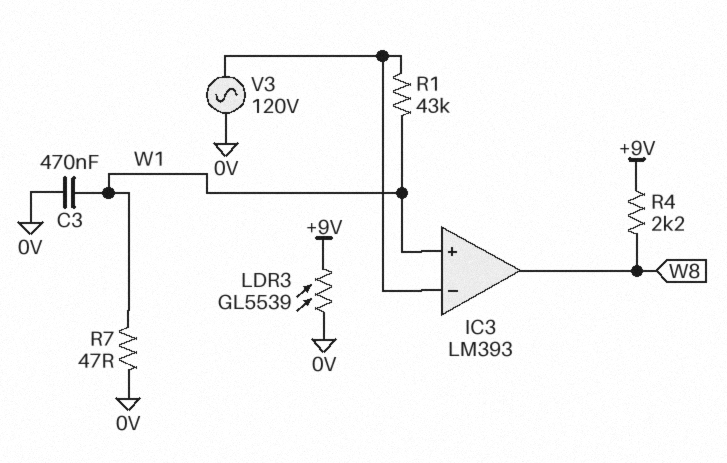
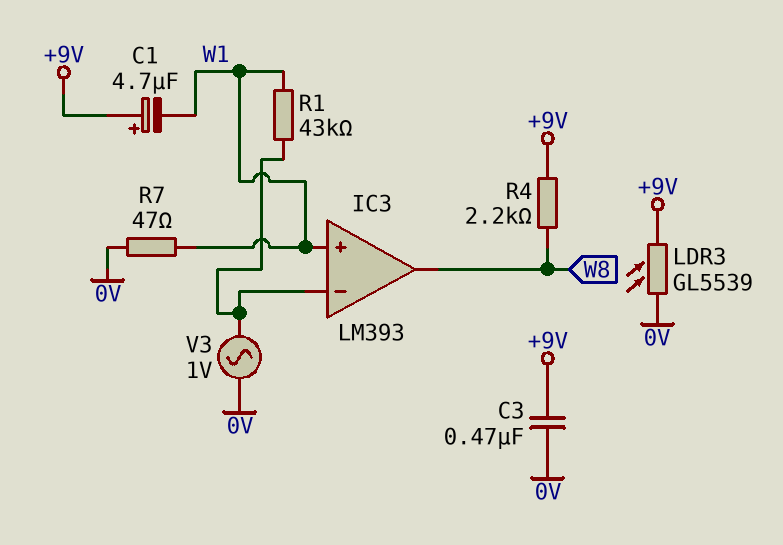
C1: none -> 4.7uF (plus +9V, minus W1)
C3: 470nF (0V, W1) -> 470nF (+9V, 0V)
V3: AC 120V (0V, IC3/in-) -> AC 1V (0V, IC3/in-)

